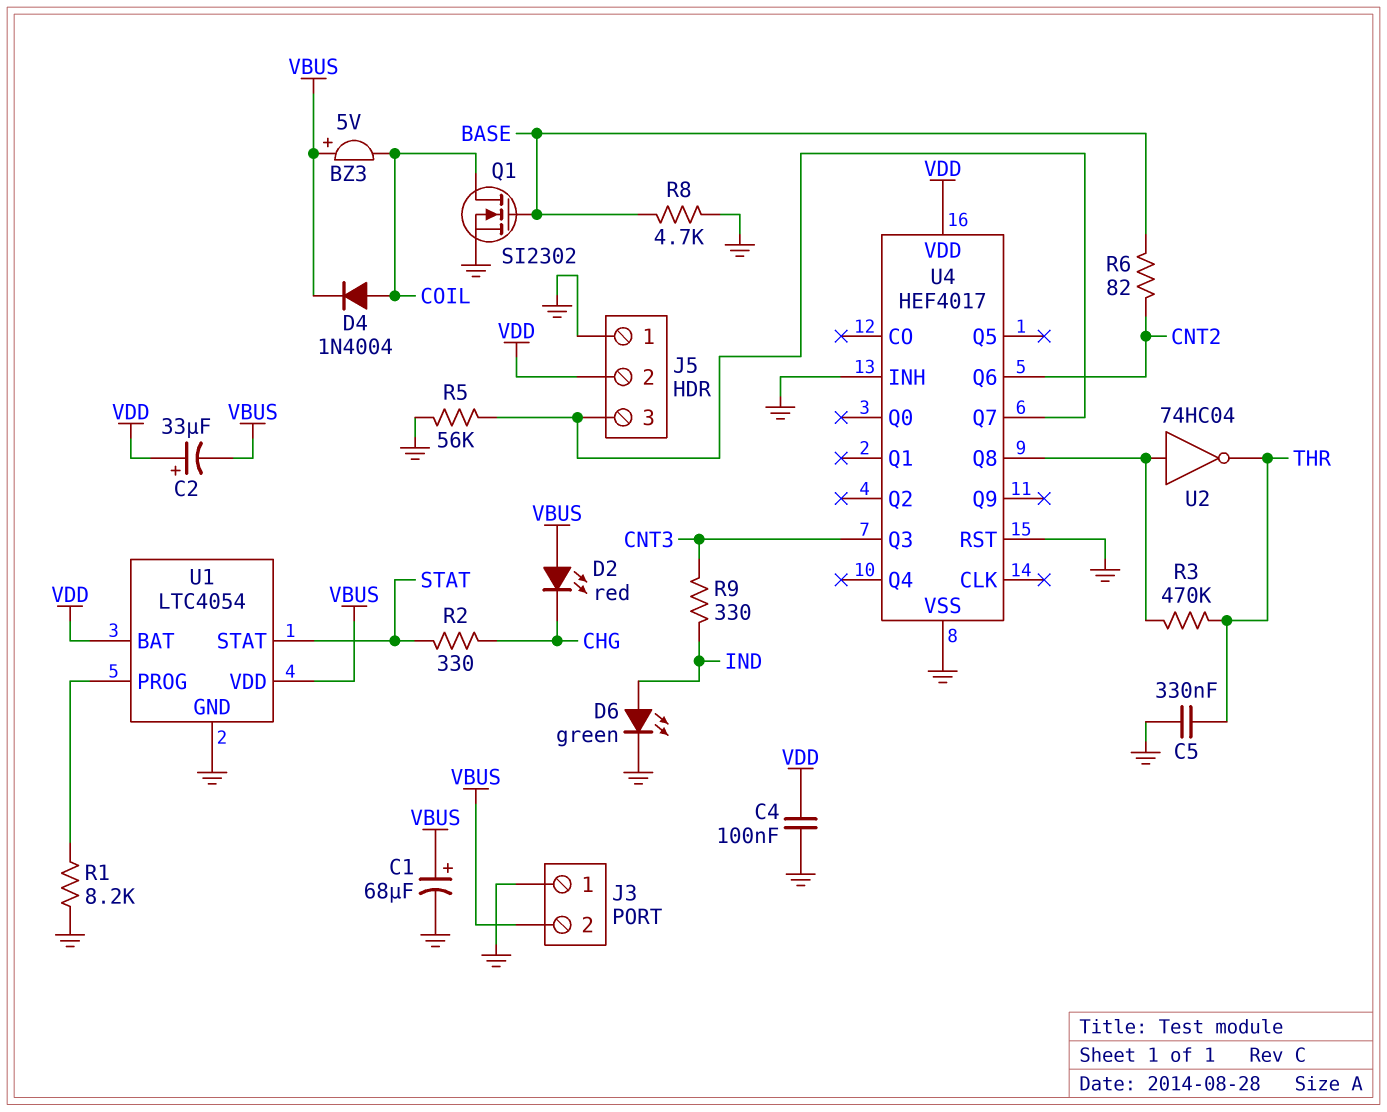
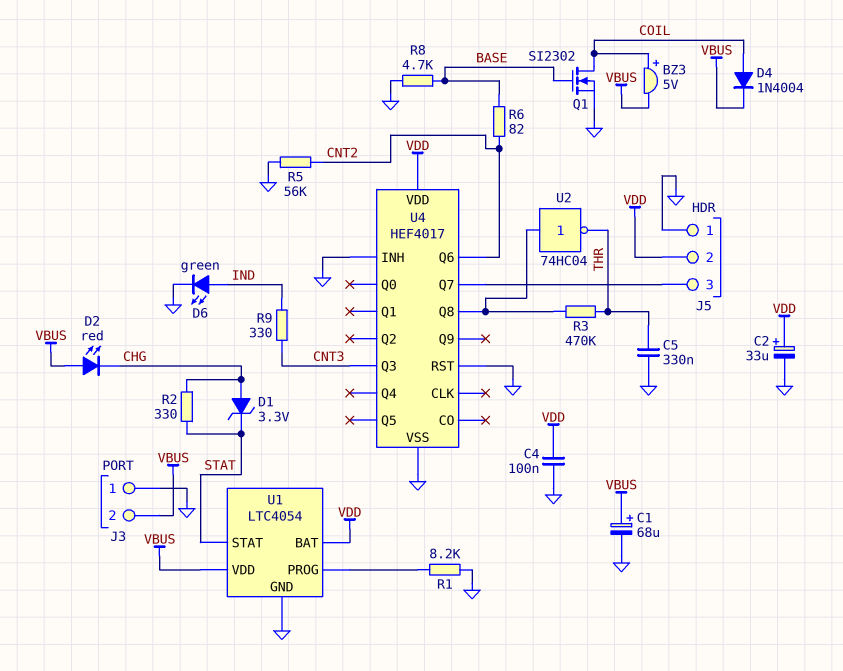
BZ3: buzzer 5V (plus VBUS, minus COIL) -> buzzer 5V (plus COIL, minus VBUS)
C2: 33uF (plus VDD, minus VBUS) -> 33uF (plus VDD, minus GND)
D1: none -> zener 3.3V (A CHG, K STAT)
R5: 56k (GND, J5/3) -> 56k (CNT2, GND)

